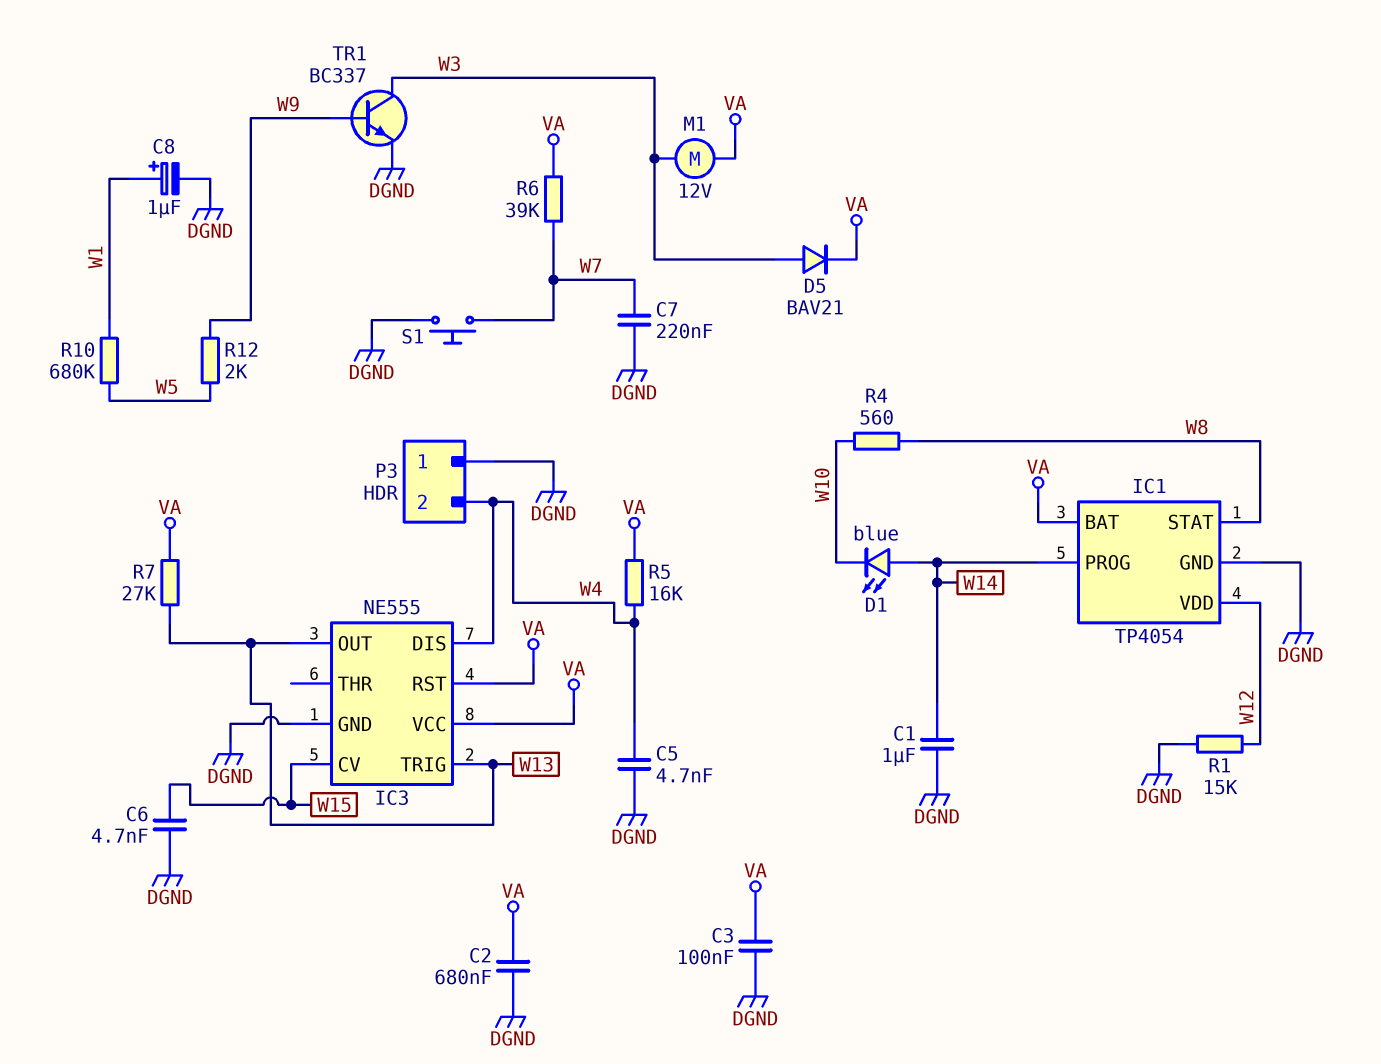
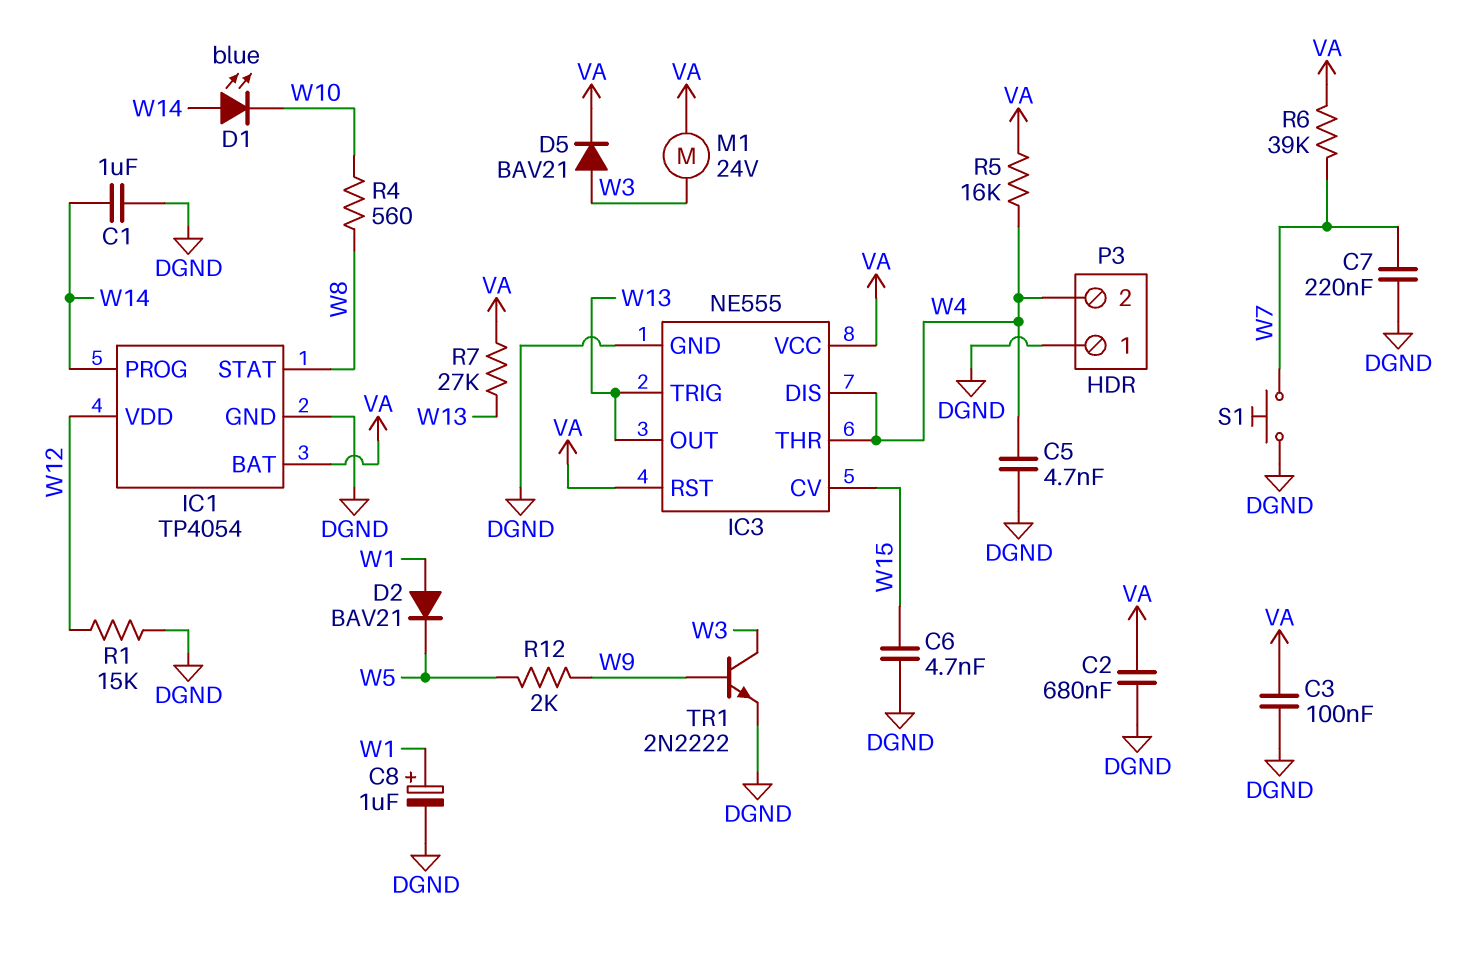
D2: none -> diode BAV21 (A W1, K W5)
IC3 pin THR: none -> W4
M1: motor 12V (VA, W3) -> motor 24V (VA, W3)
R10: 680k (W1, W5) -> none
TR1: NPN BC337 (B W9, C W3, E DGND) -> NPN 2N2222 (B W9, C W3, E DGND)

